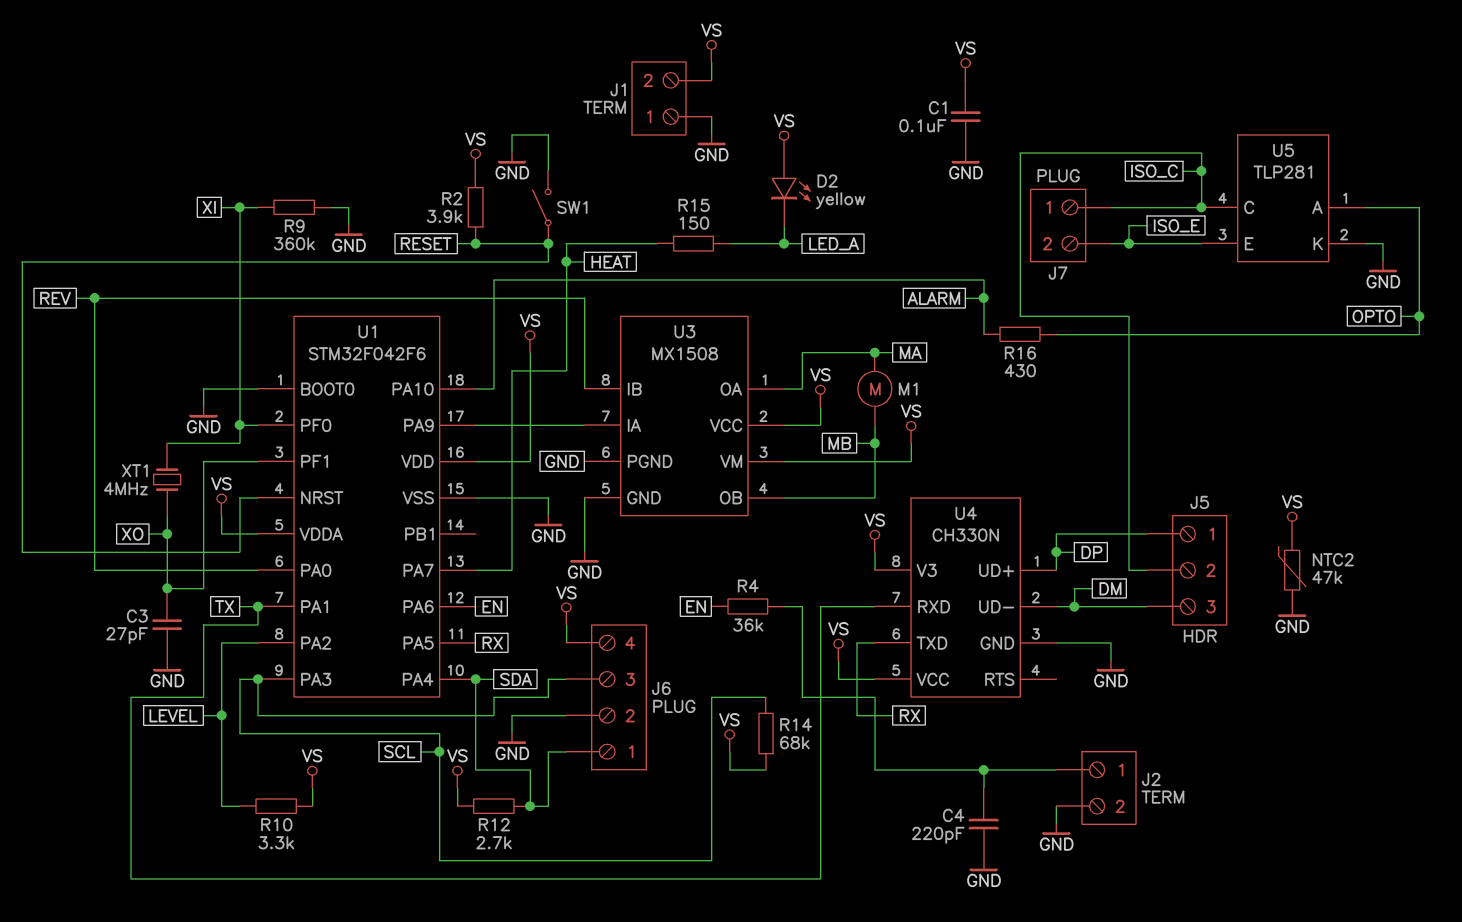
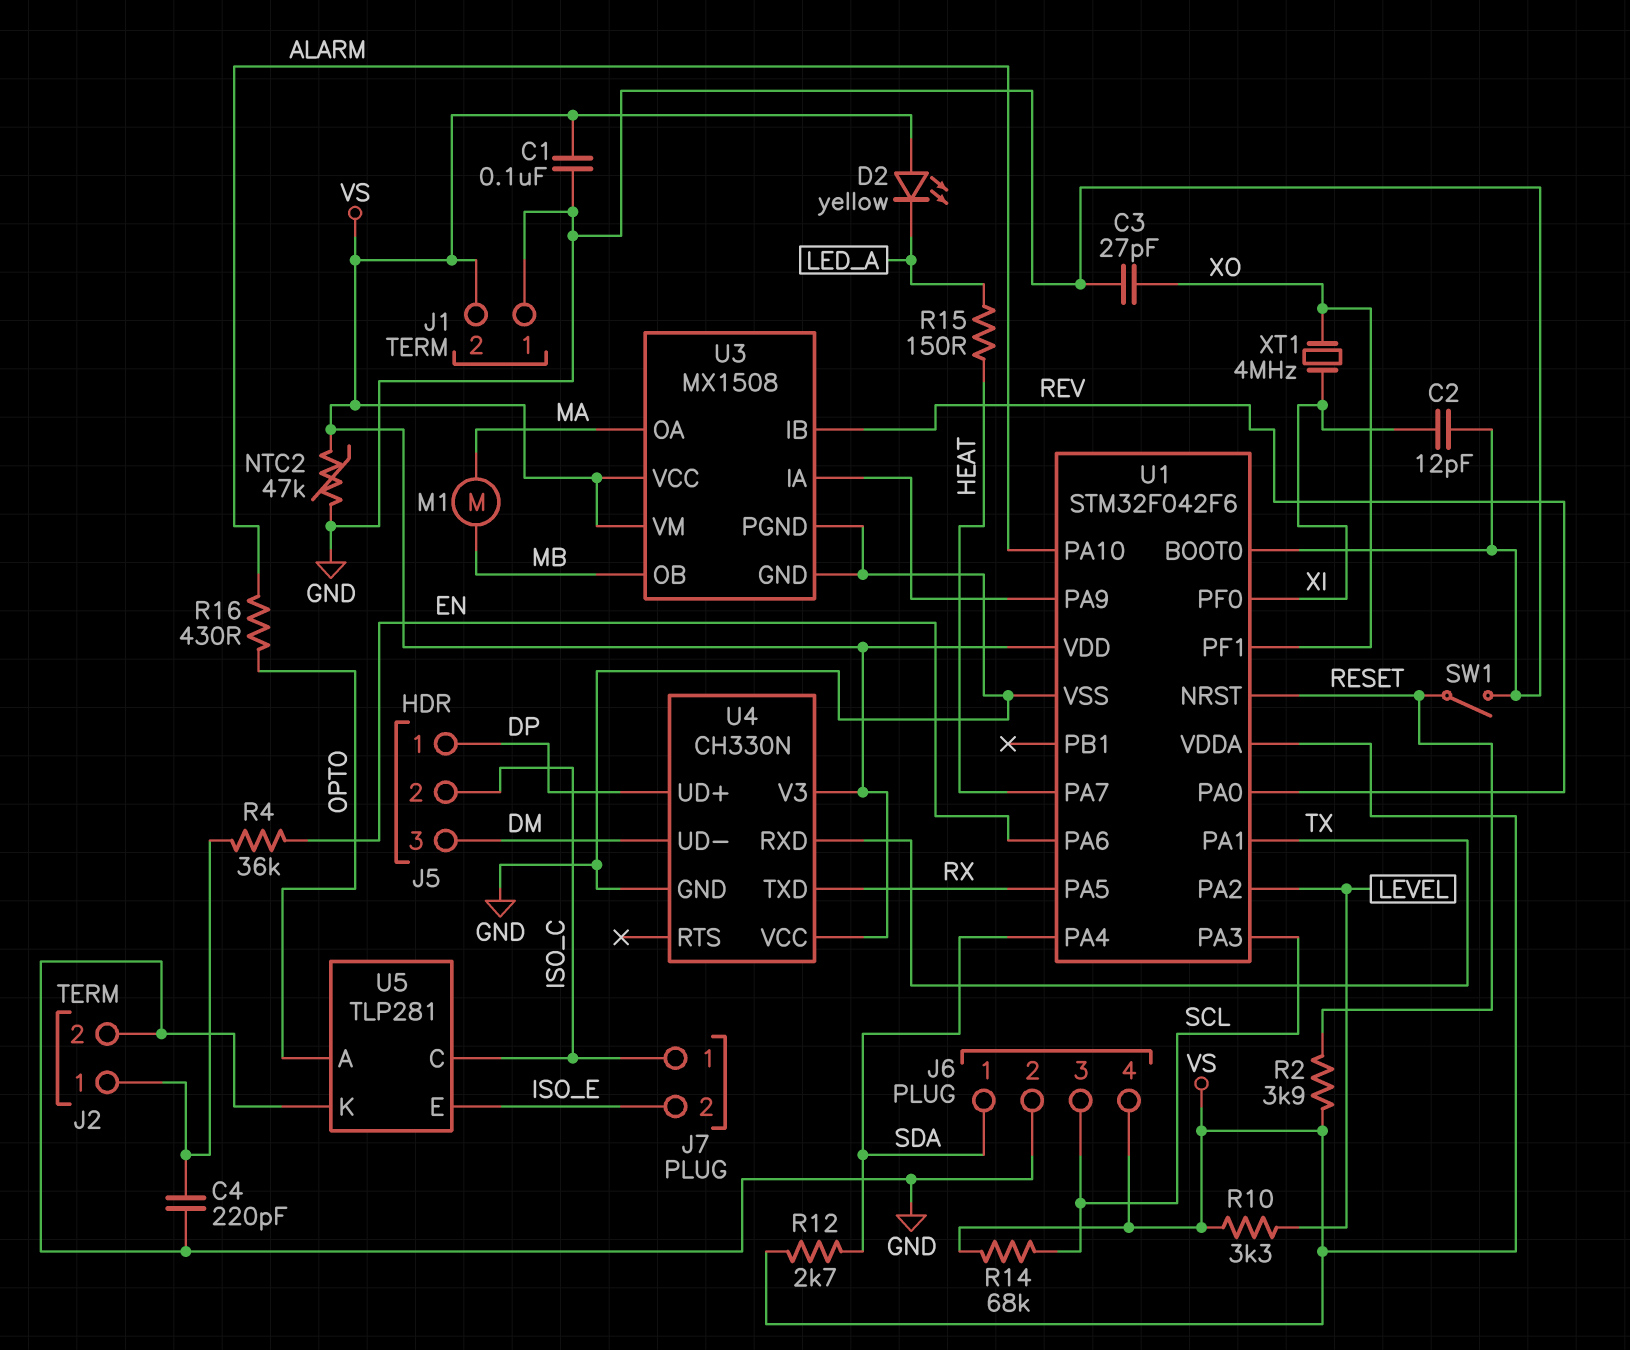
C2: none -> 12pF (GND, XI)
R9: 360k (GND, XI) -> none

